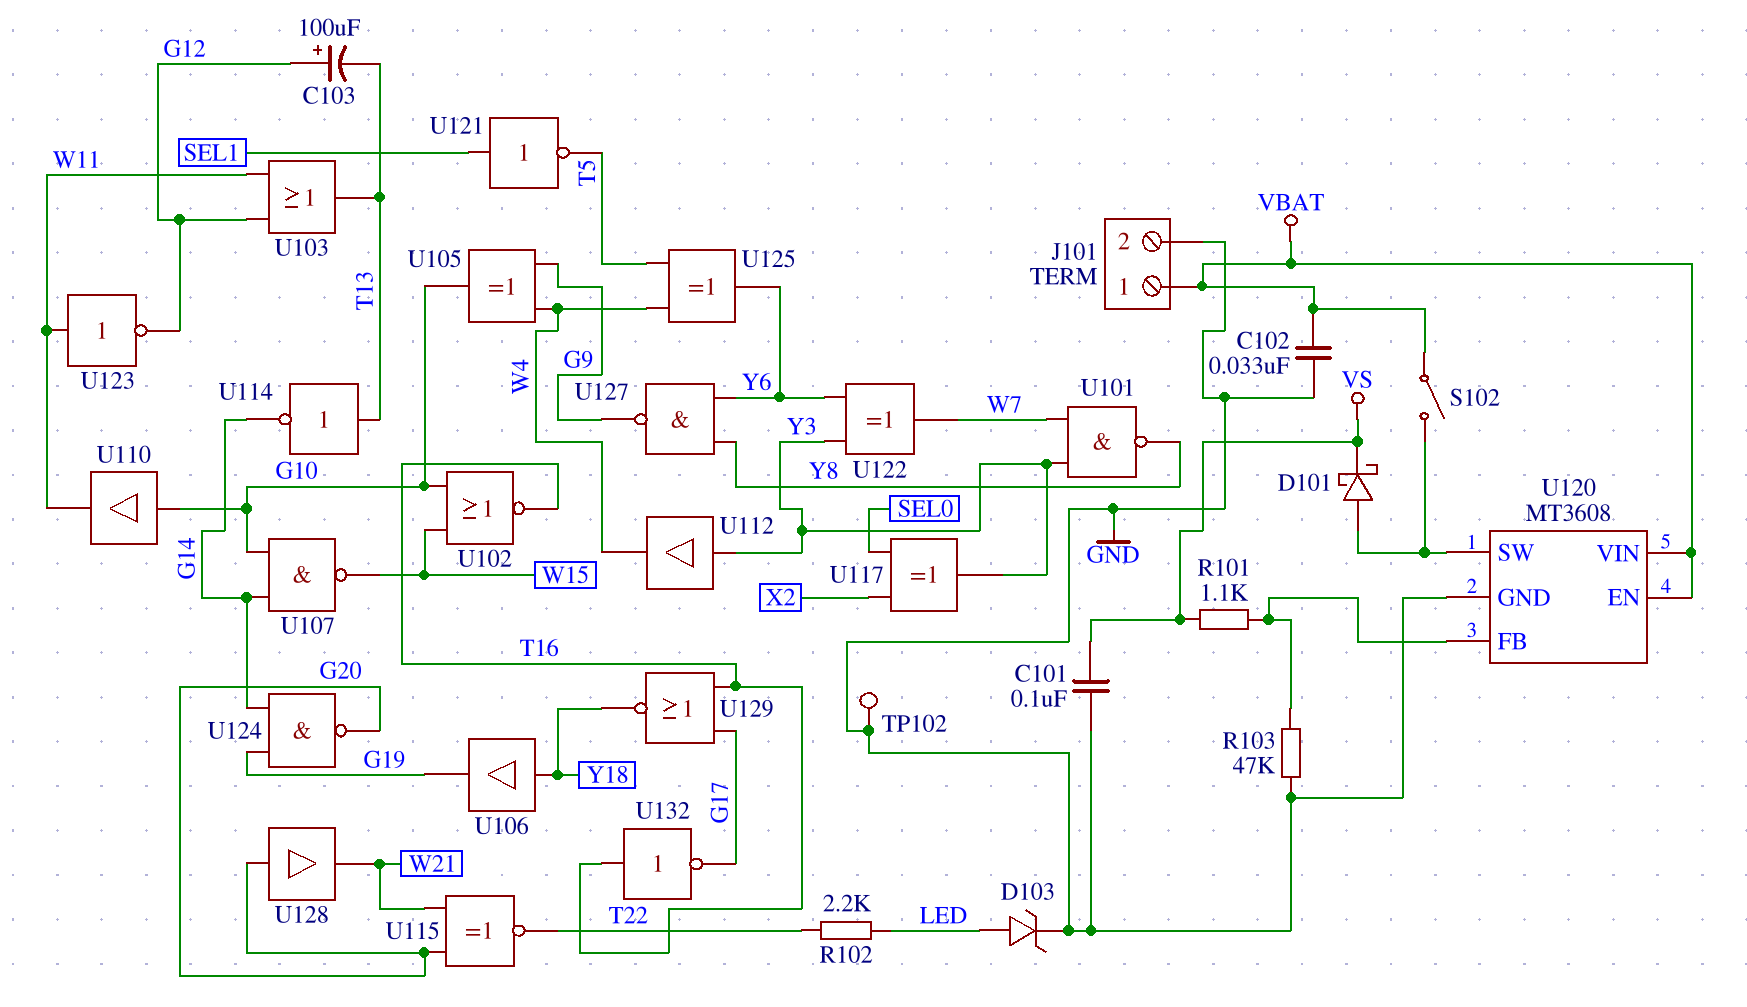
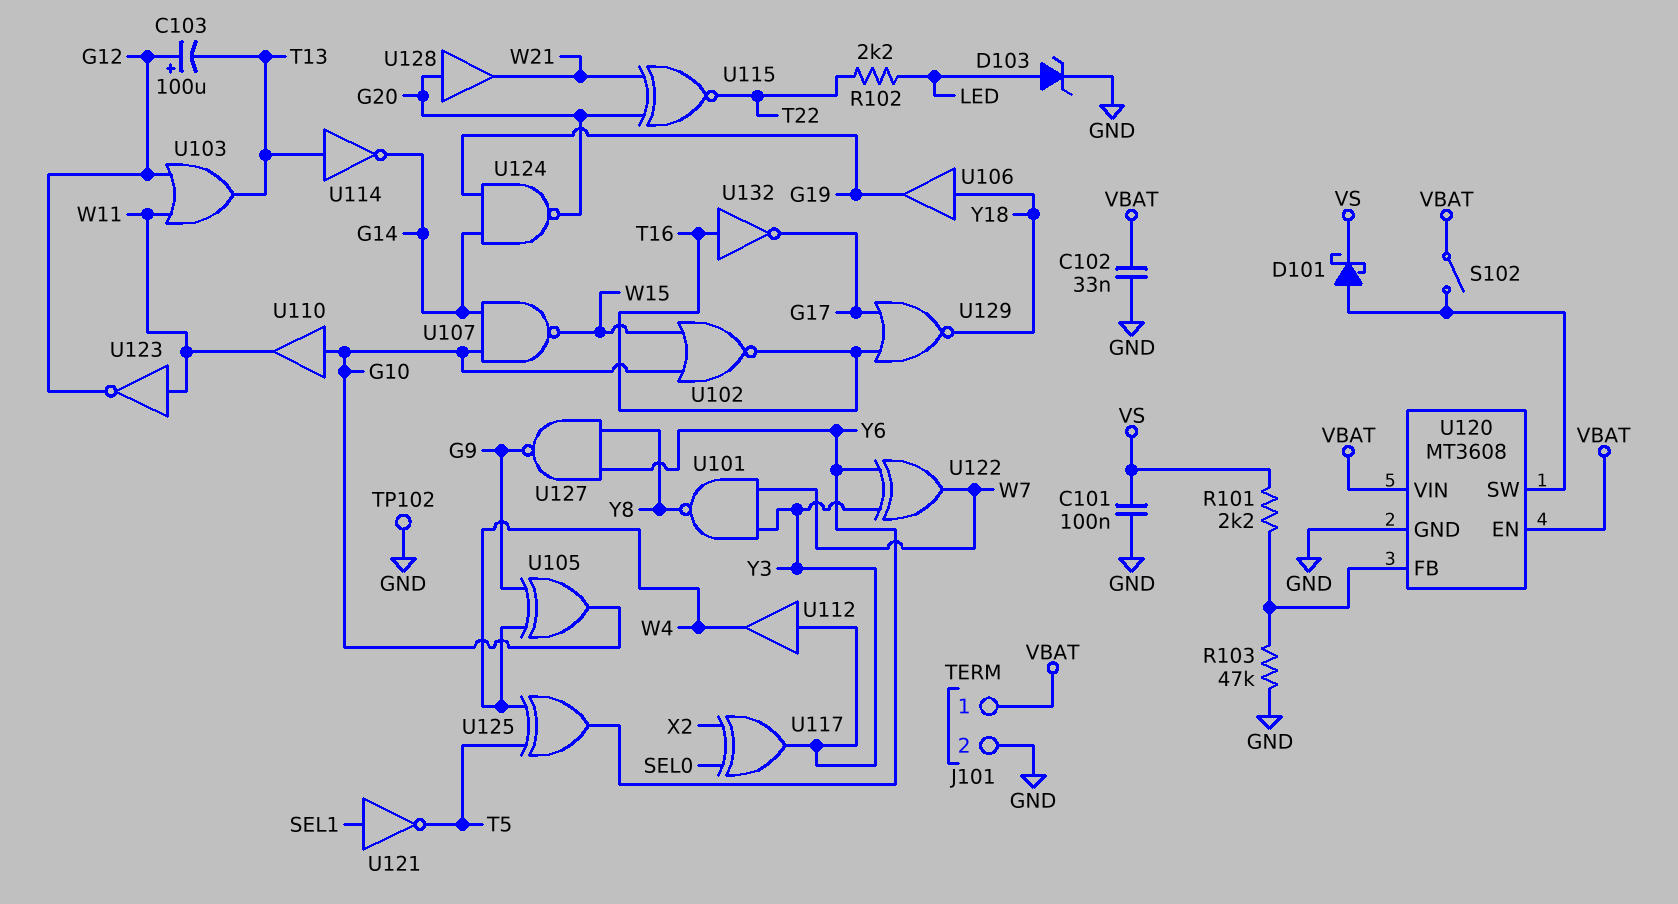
R101: 1.1k (U120/FB, VS) -> 2.2k (U120/FB, VS)

